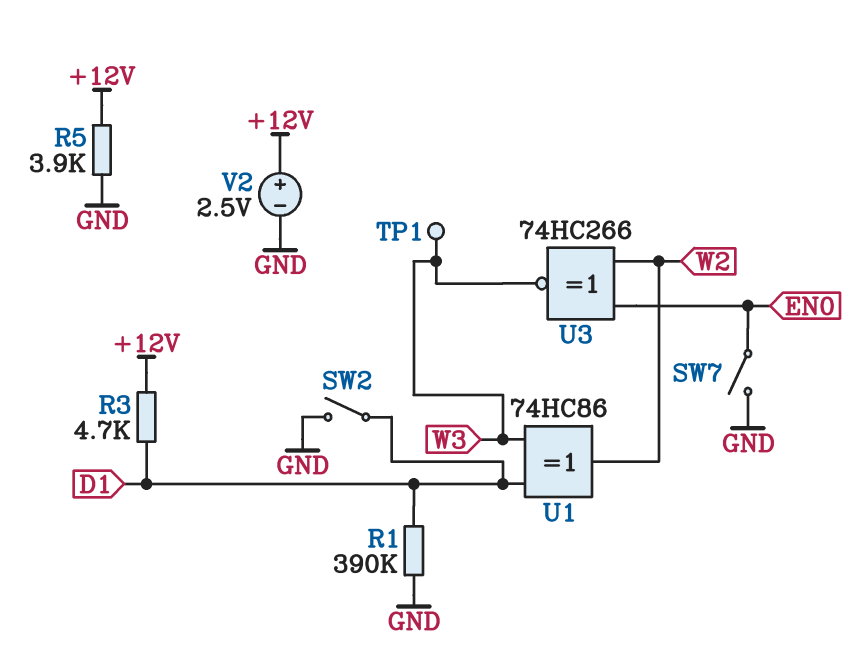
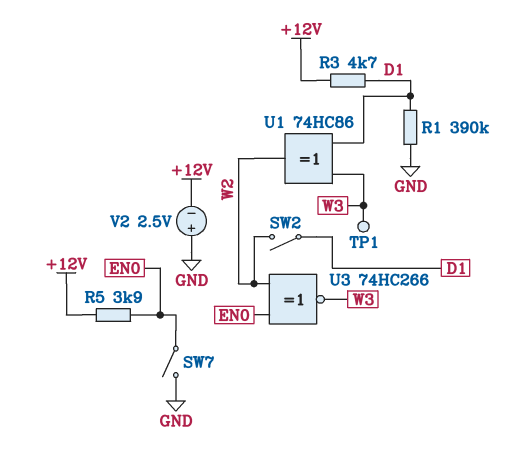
R5: 3.9k (+12V, GND) -> 3.9k (+12V, EN0)
SW2: switch (D1, GND) -> switch (D1, W2)
V2: 2.5V (plus +12V, minus GND) -> 2.5V (plus GND, minus +12V)

